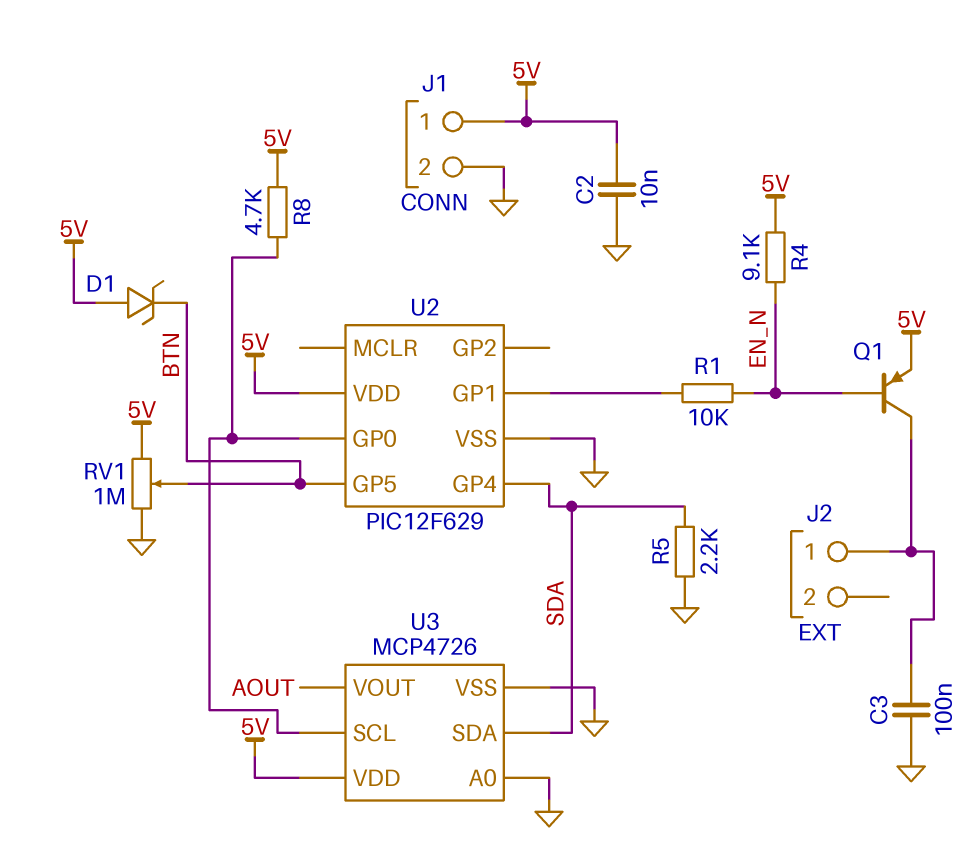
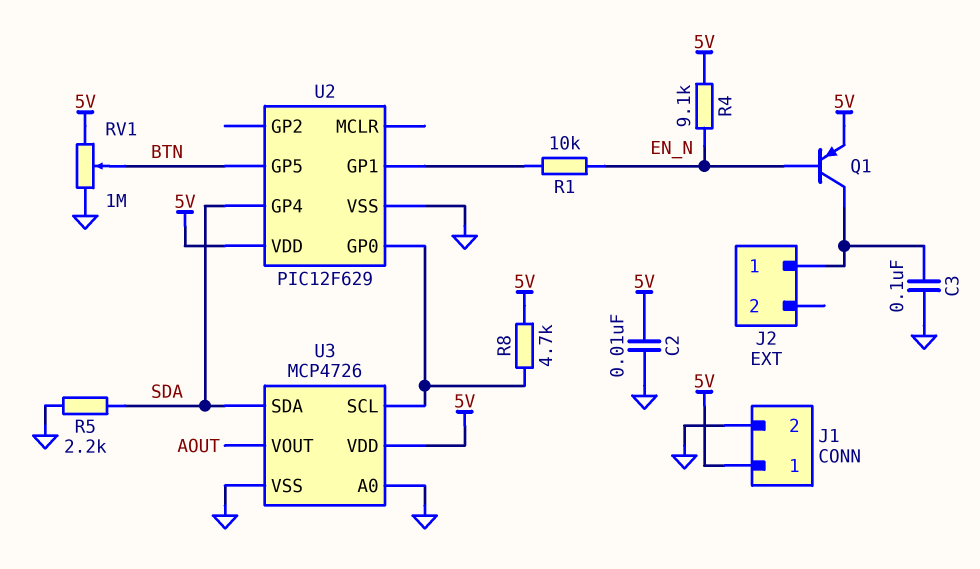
D1: zener (A 5V, K BTN) -> none

